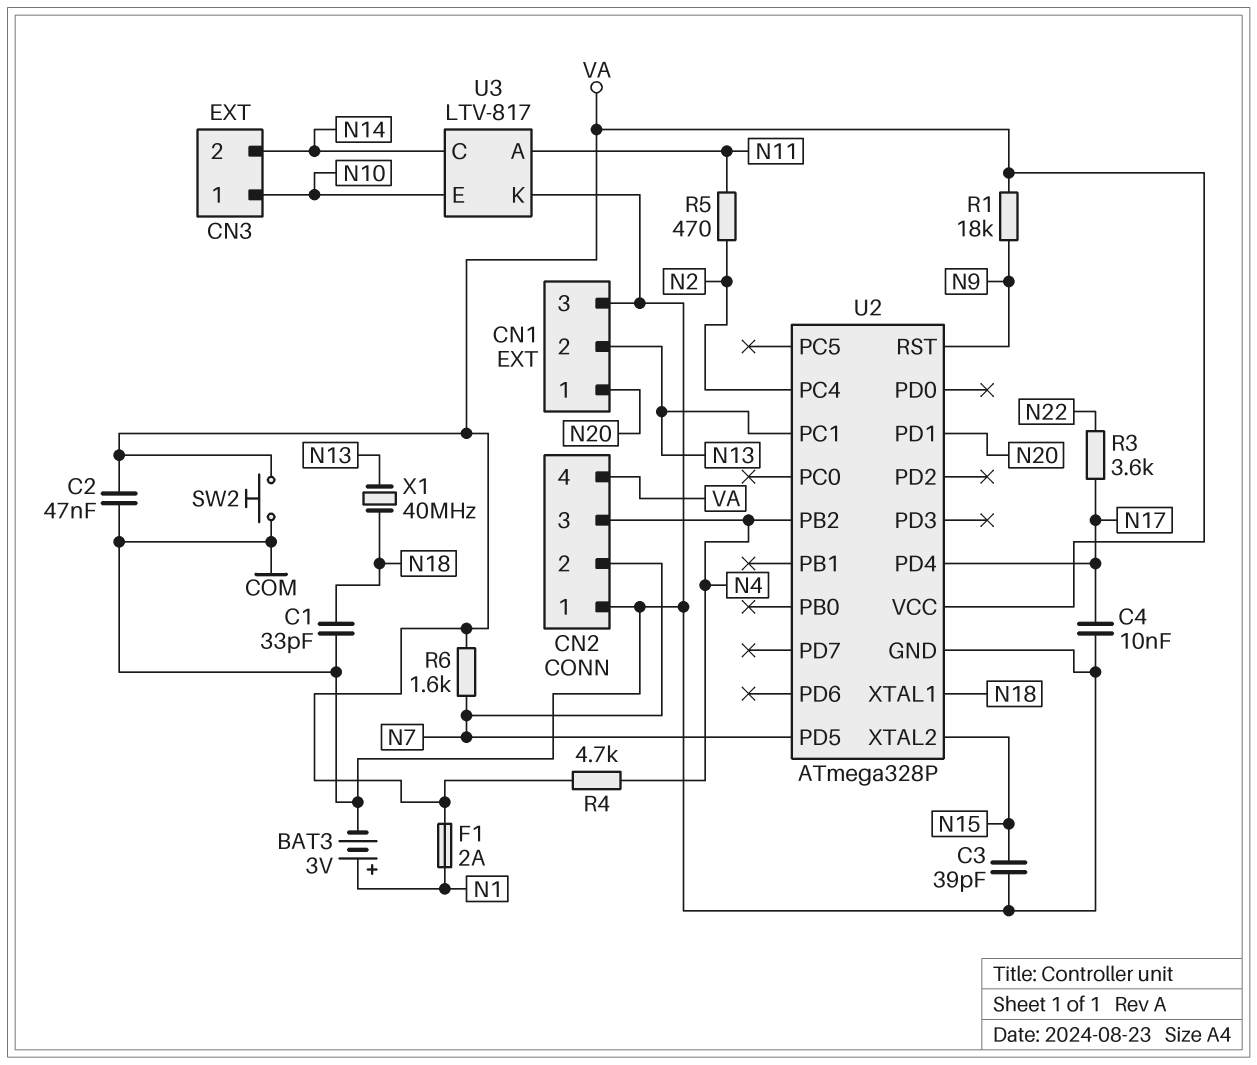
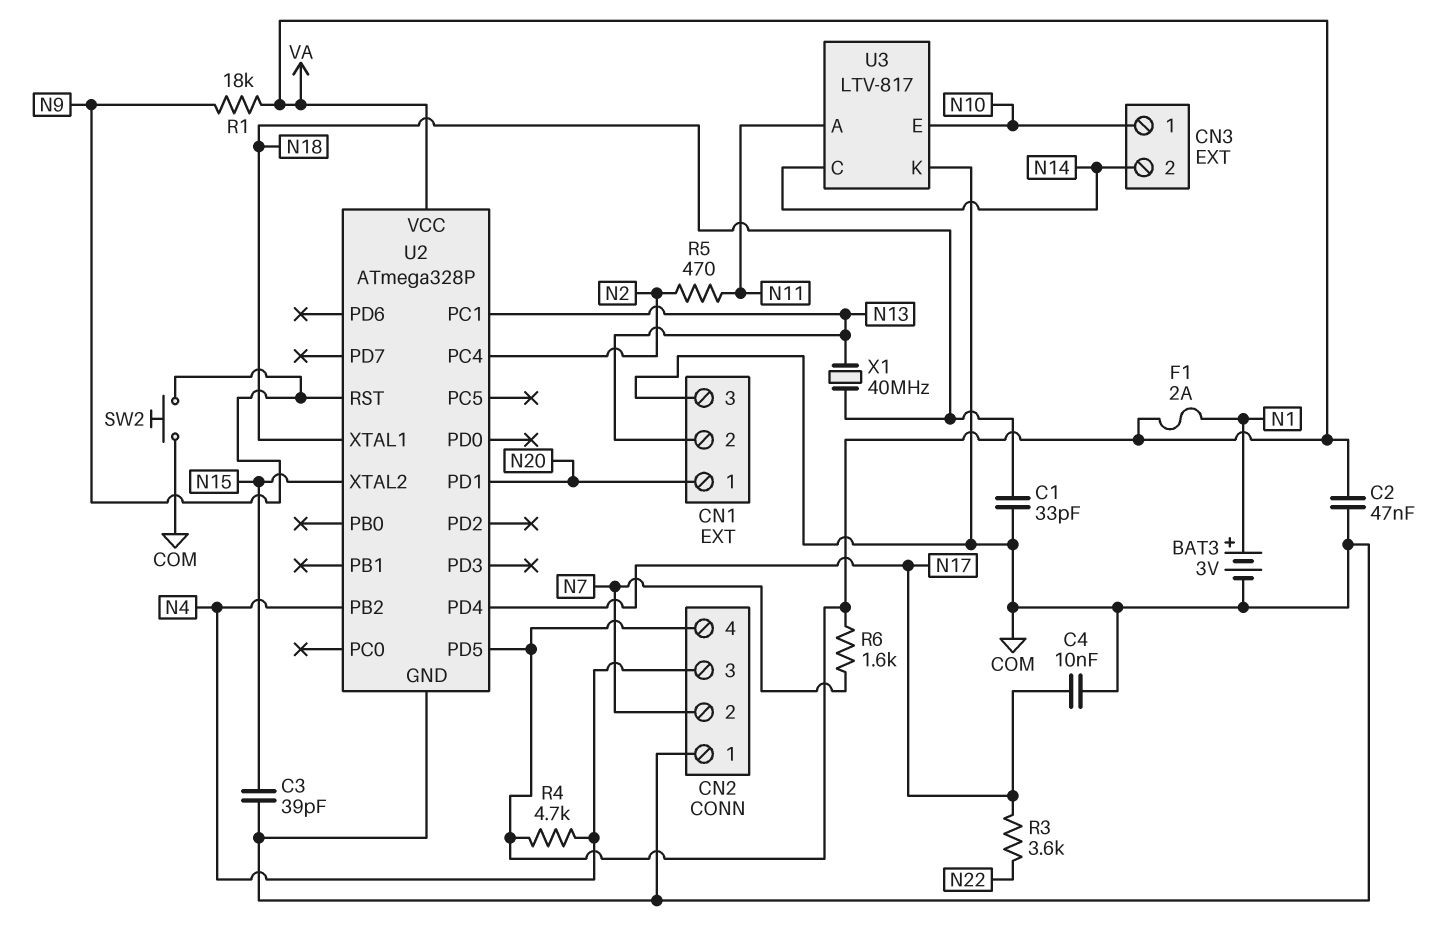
SW2: button (COM, VA) -> button (COM, N9)
U2 pin PD5: N7 -> VA

